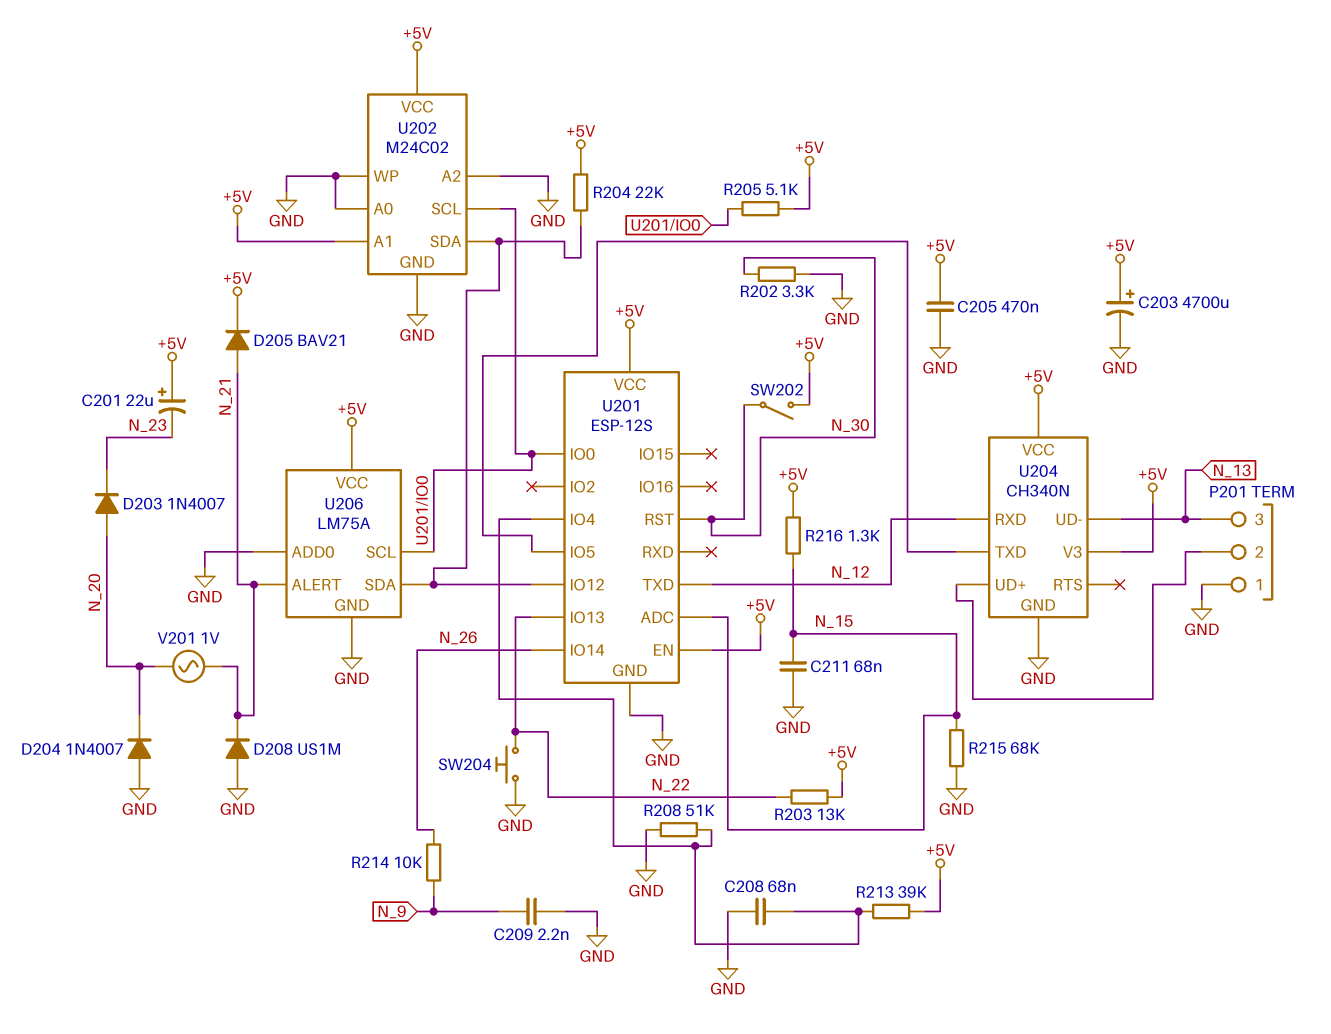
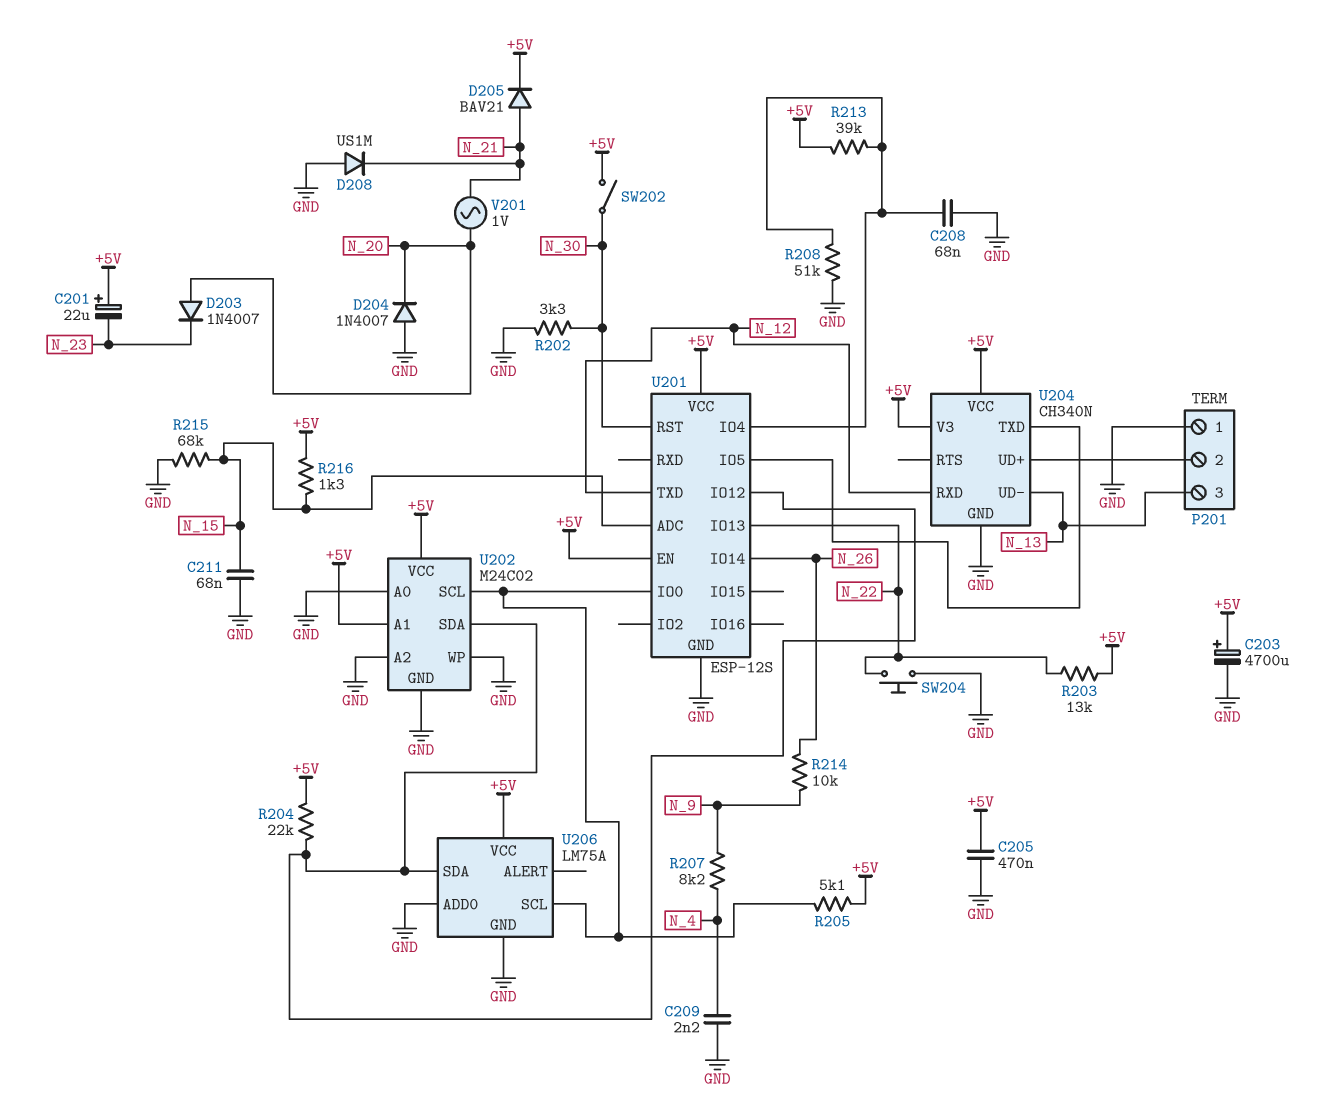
C209: 2.2nF (GND, N_9) -> 2.2nF (GND, N_4)
R207: none -> 8.2k (N_4, N_9)
U206 pin ALERT: N_21 -> none

